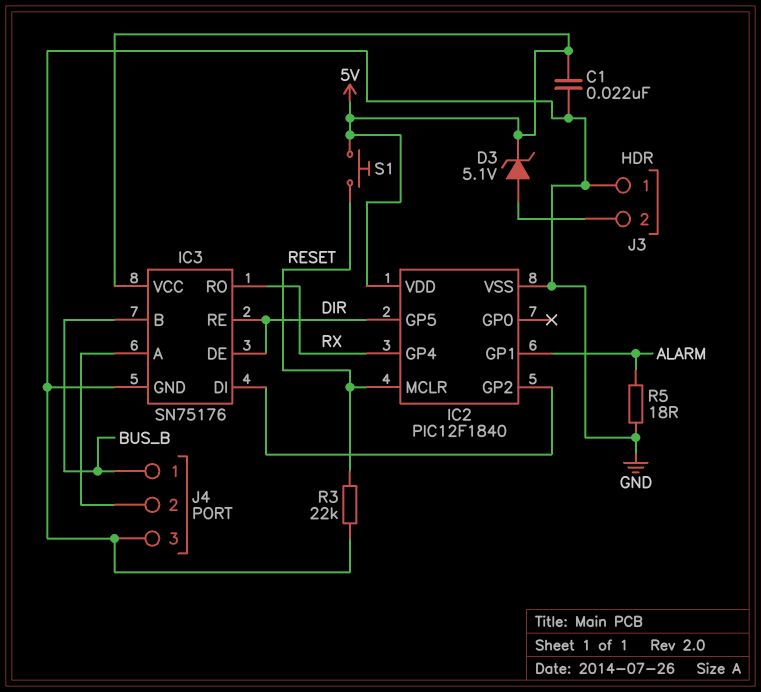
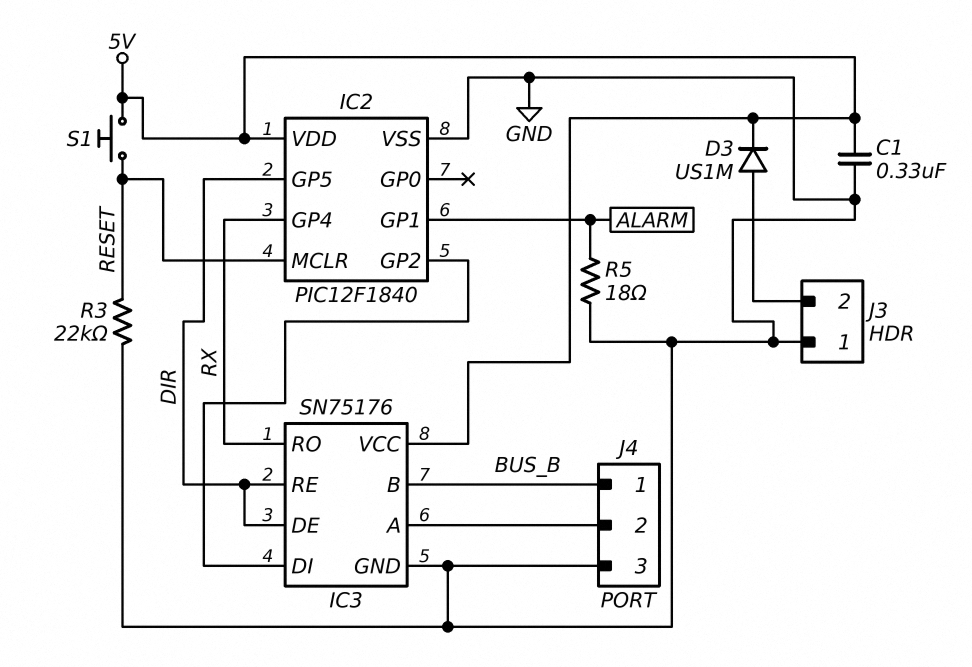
C1: 22nF (5V, GND) -> 330nF (5V, GND)
D3: zener 5.1V (A J3/2, K 5V) -> diode US1M (A J3/2, K 5V)

